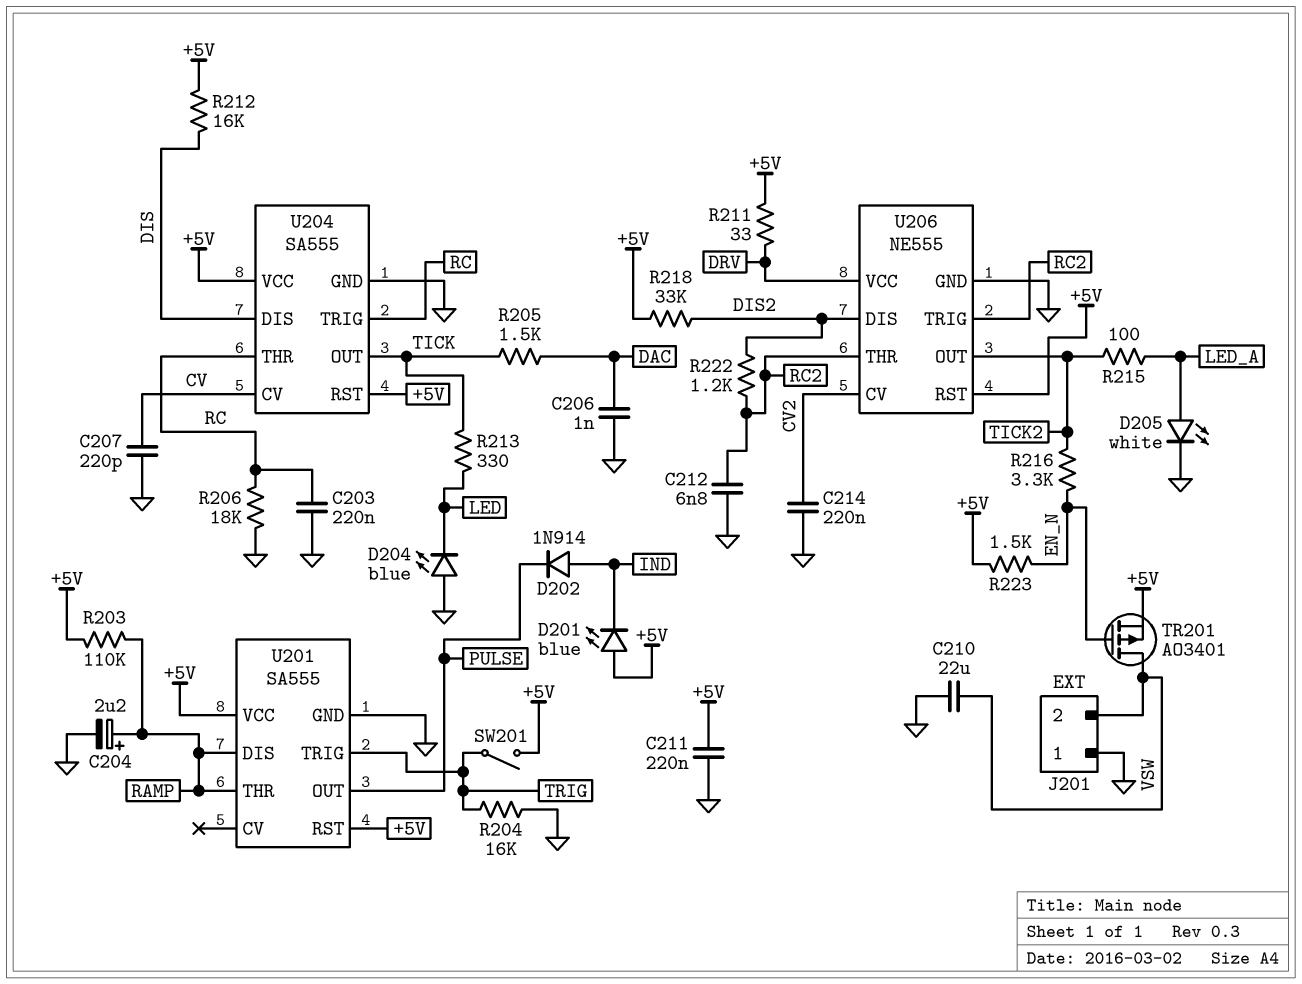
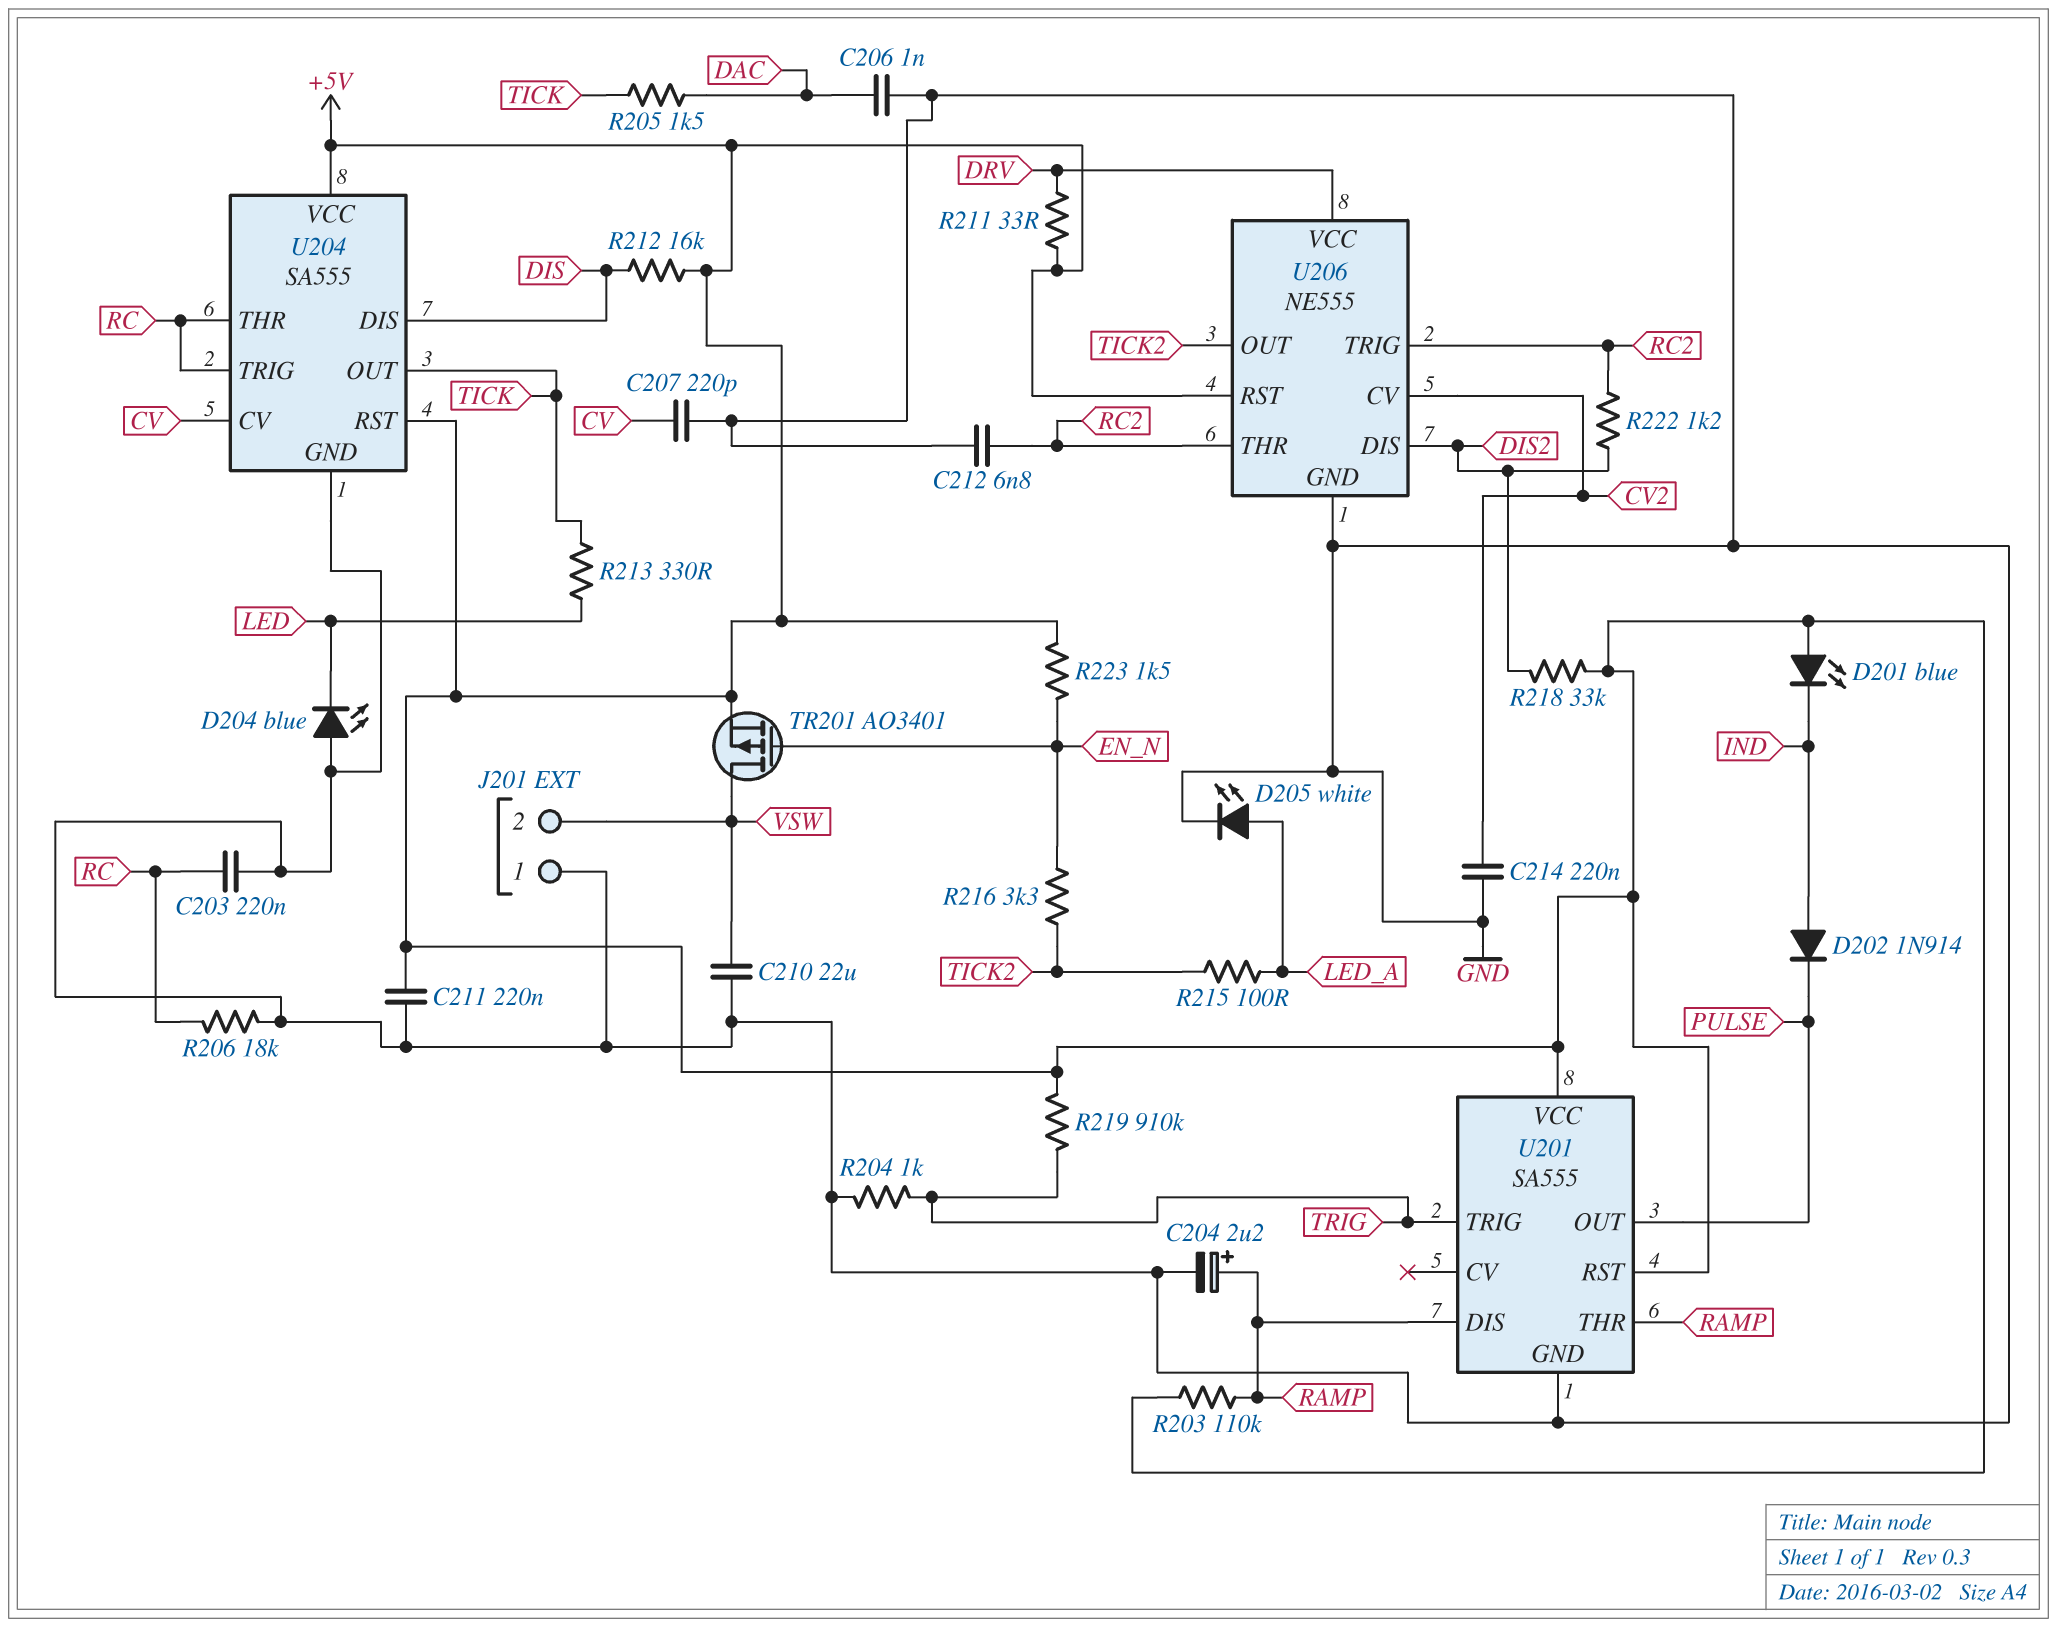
R204: 16k (GND, TRIG) -> 1k (GND, TRIG)
R219: none -> 910k (+5V, TRIG)
SW201: switch (+5V, TRIG) -> none

